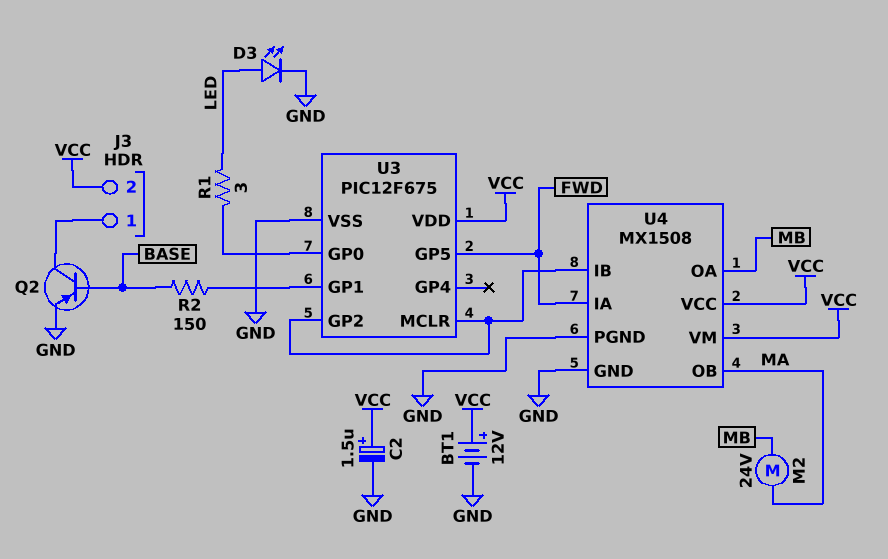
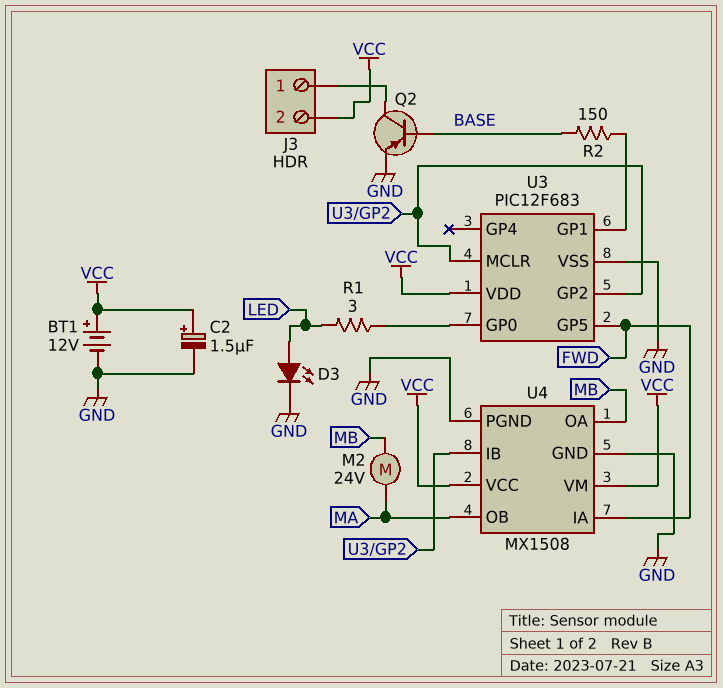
U3: PIC12F675 -> PIC12F683

